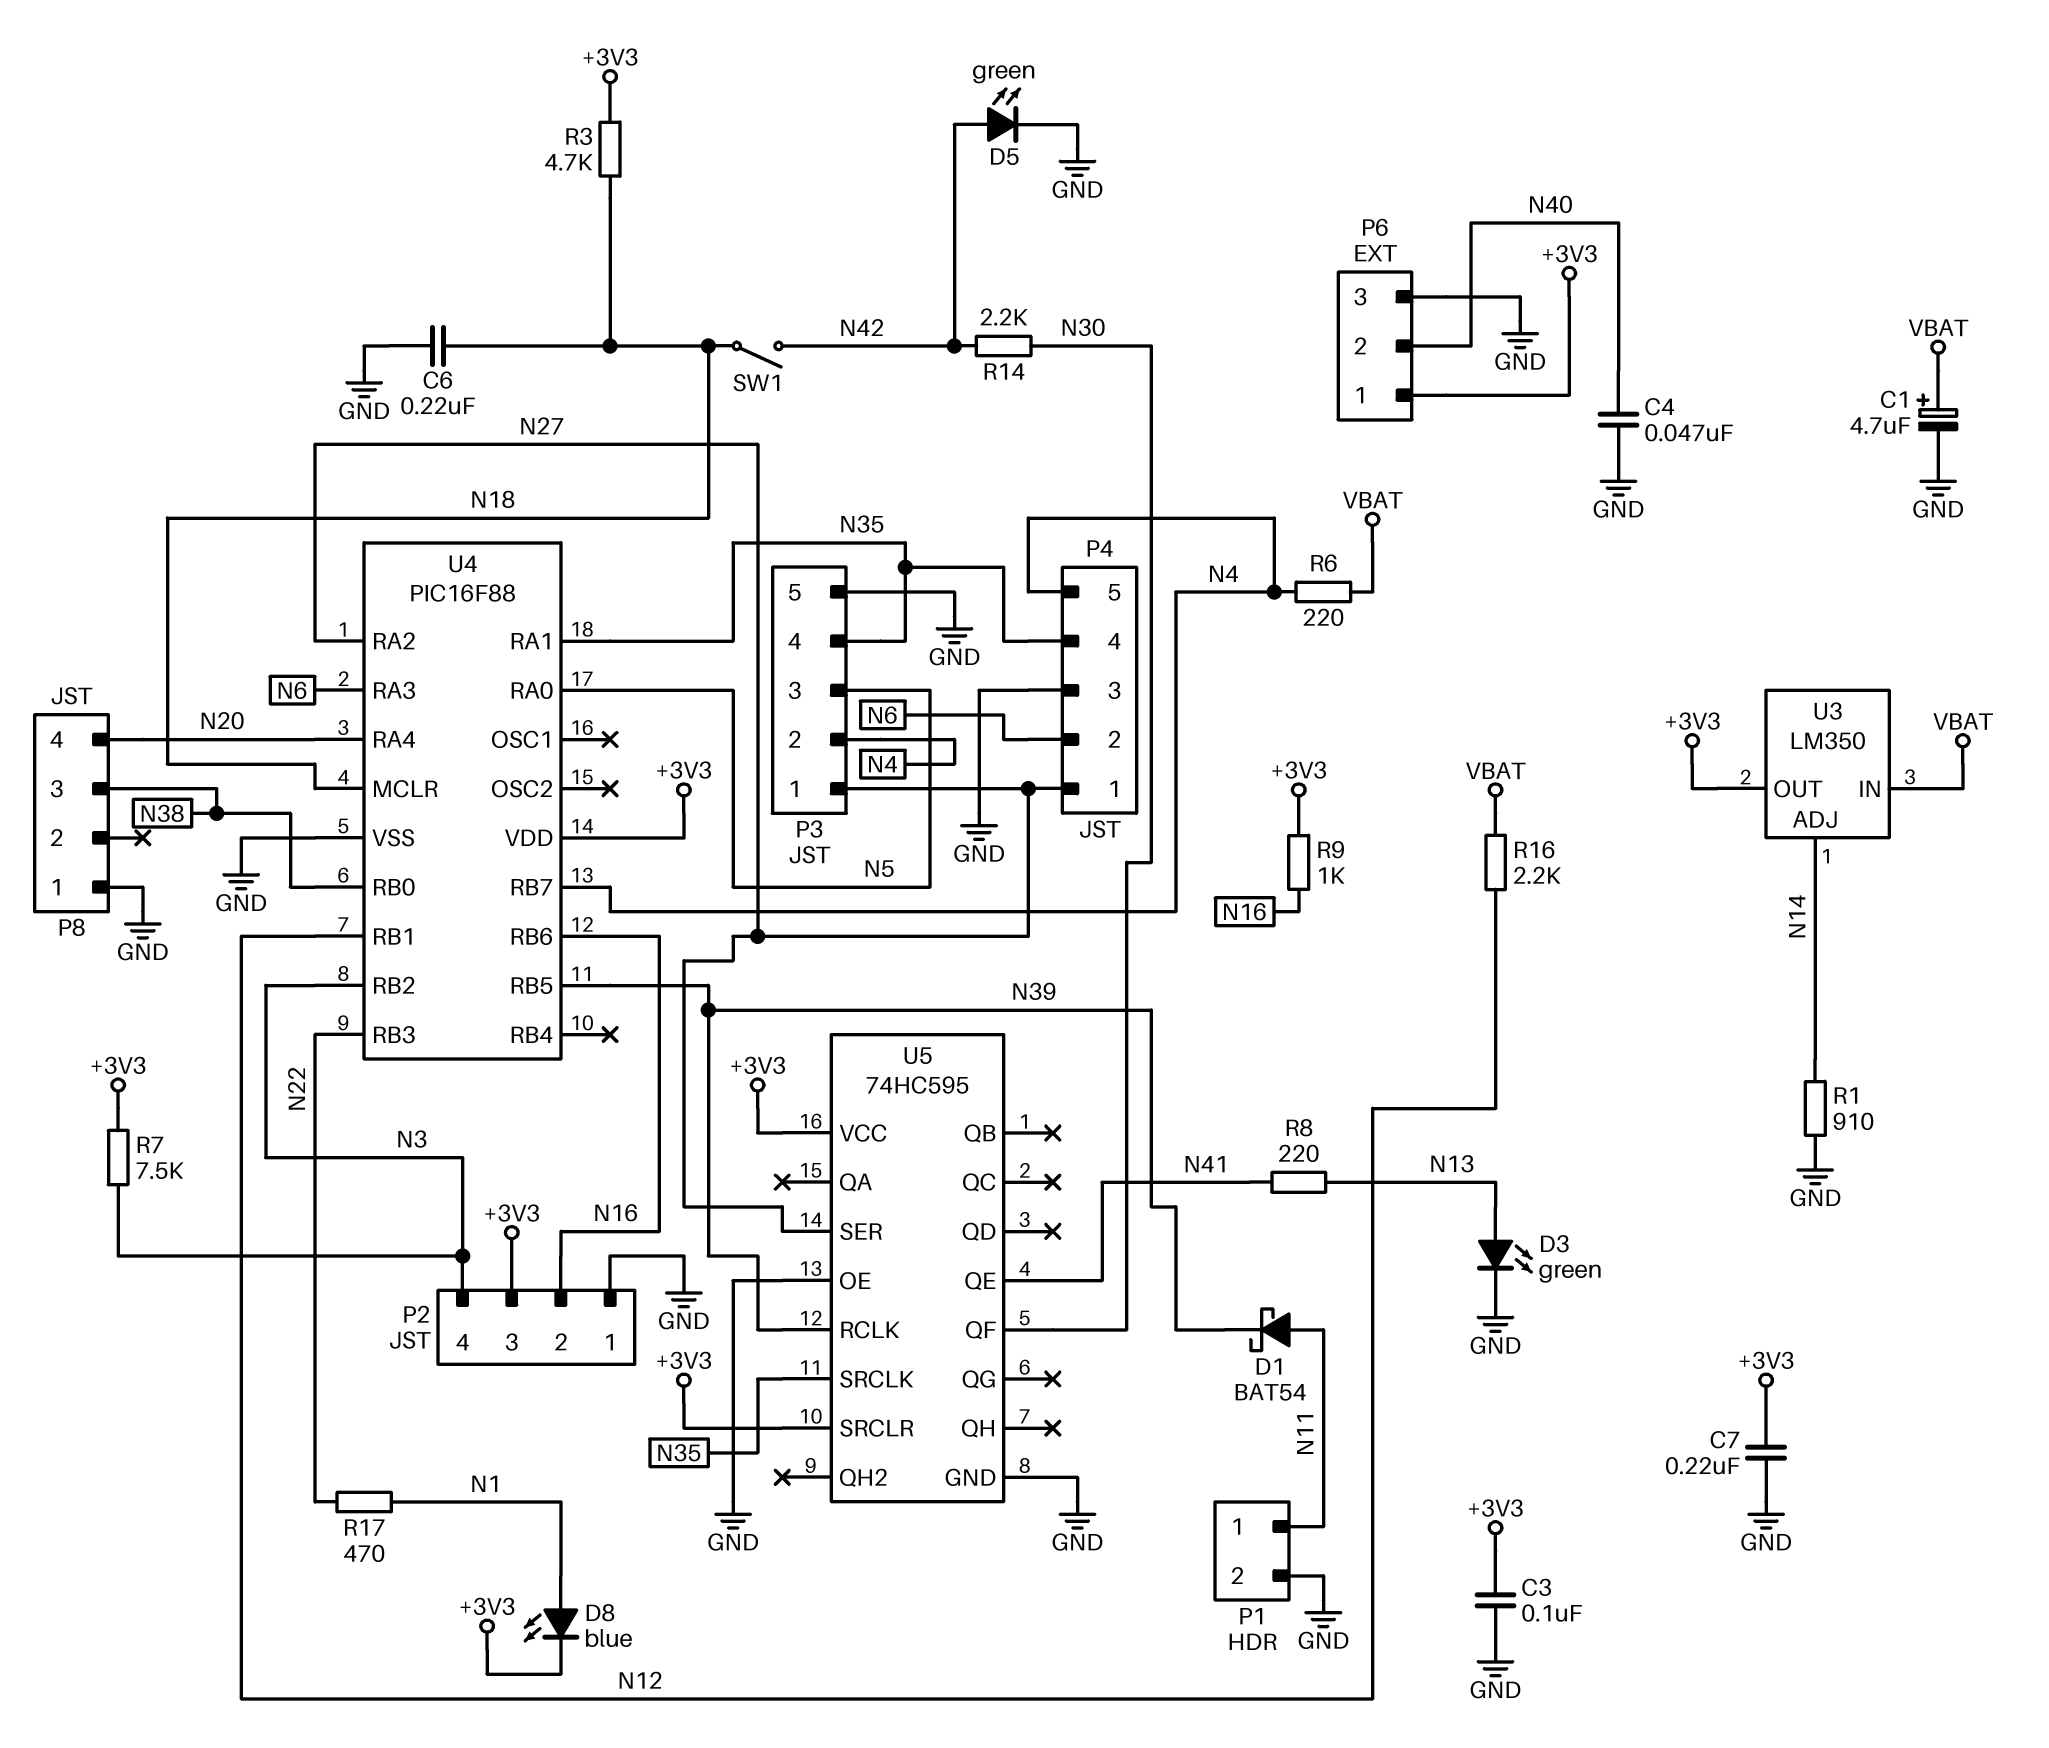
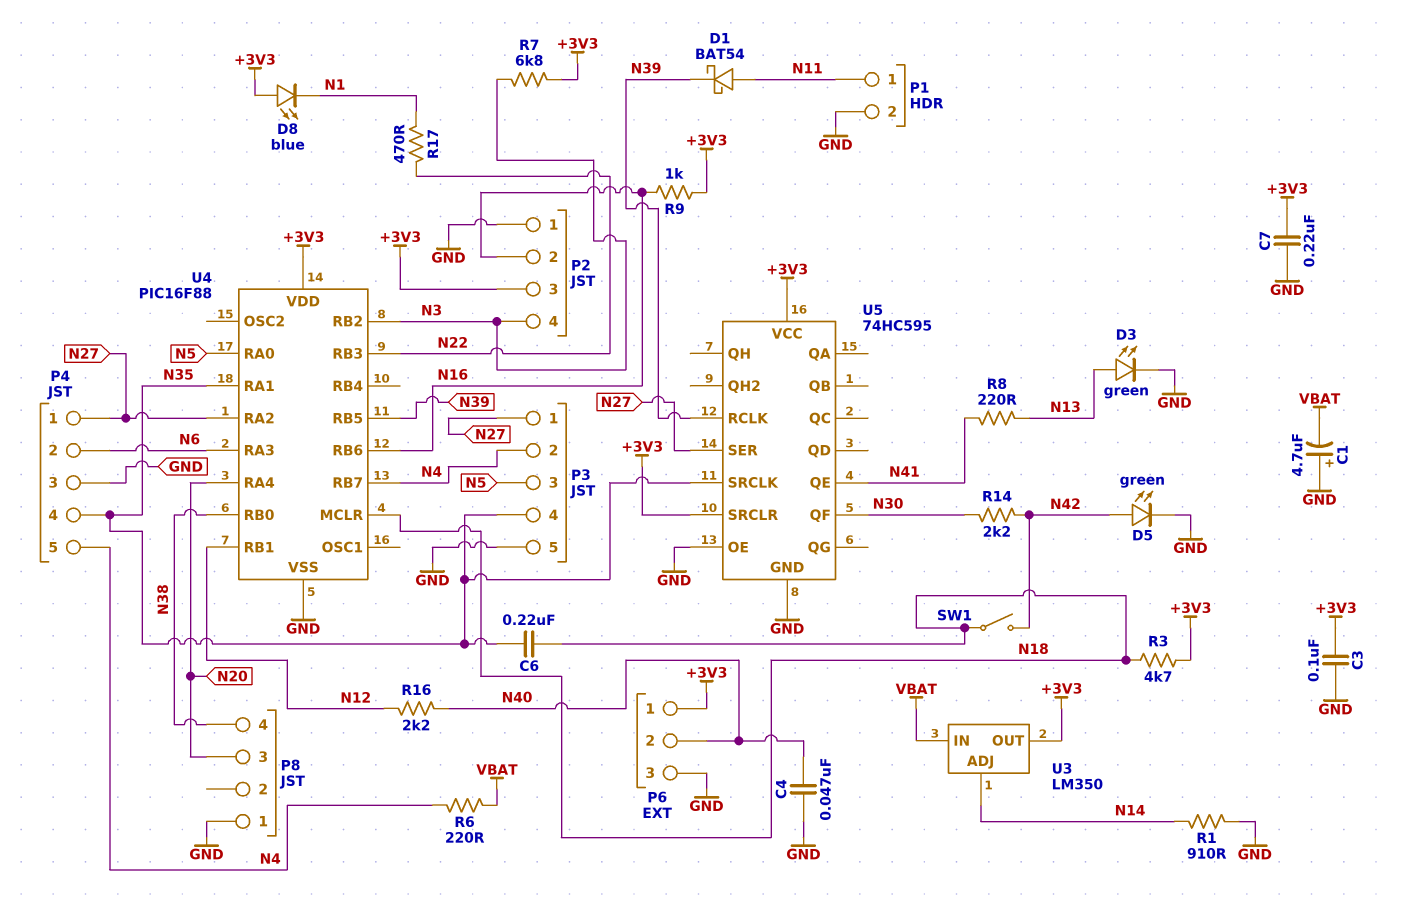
C1: 4.7uF (plus VBAT, minus GND) -> 4.7uF (plus GND, minus VBAT)
C6: 220nF (GND, N18) -> 220nF (N18, N35)
D8: LED blue (A N1, K +3V3) -> LED blue (A +3V3, K N1)
P8 pin 3: N38 -> N20
P8 pin 4: N20 -> N38
R7: 7.5k (+3V3, N3) -> 6.8k (+3V3, N3)
R16: 2.2k (N12, VBAT) -> 2.2k (N12, N40)

